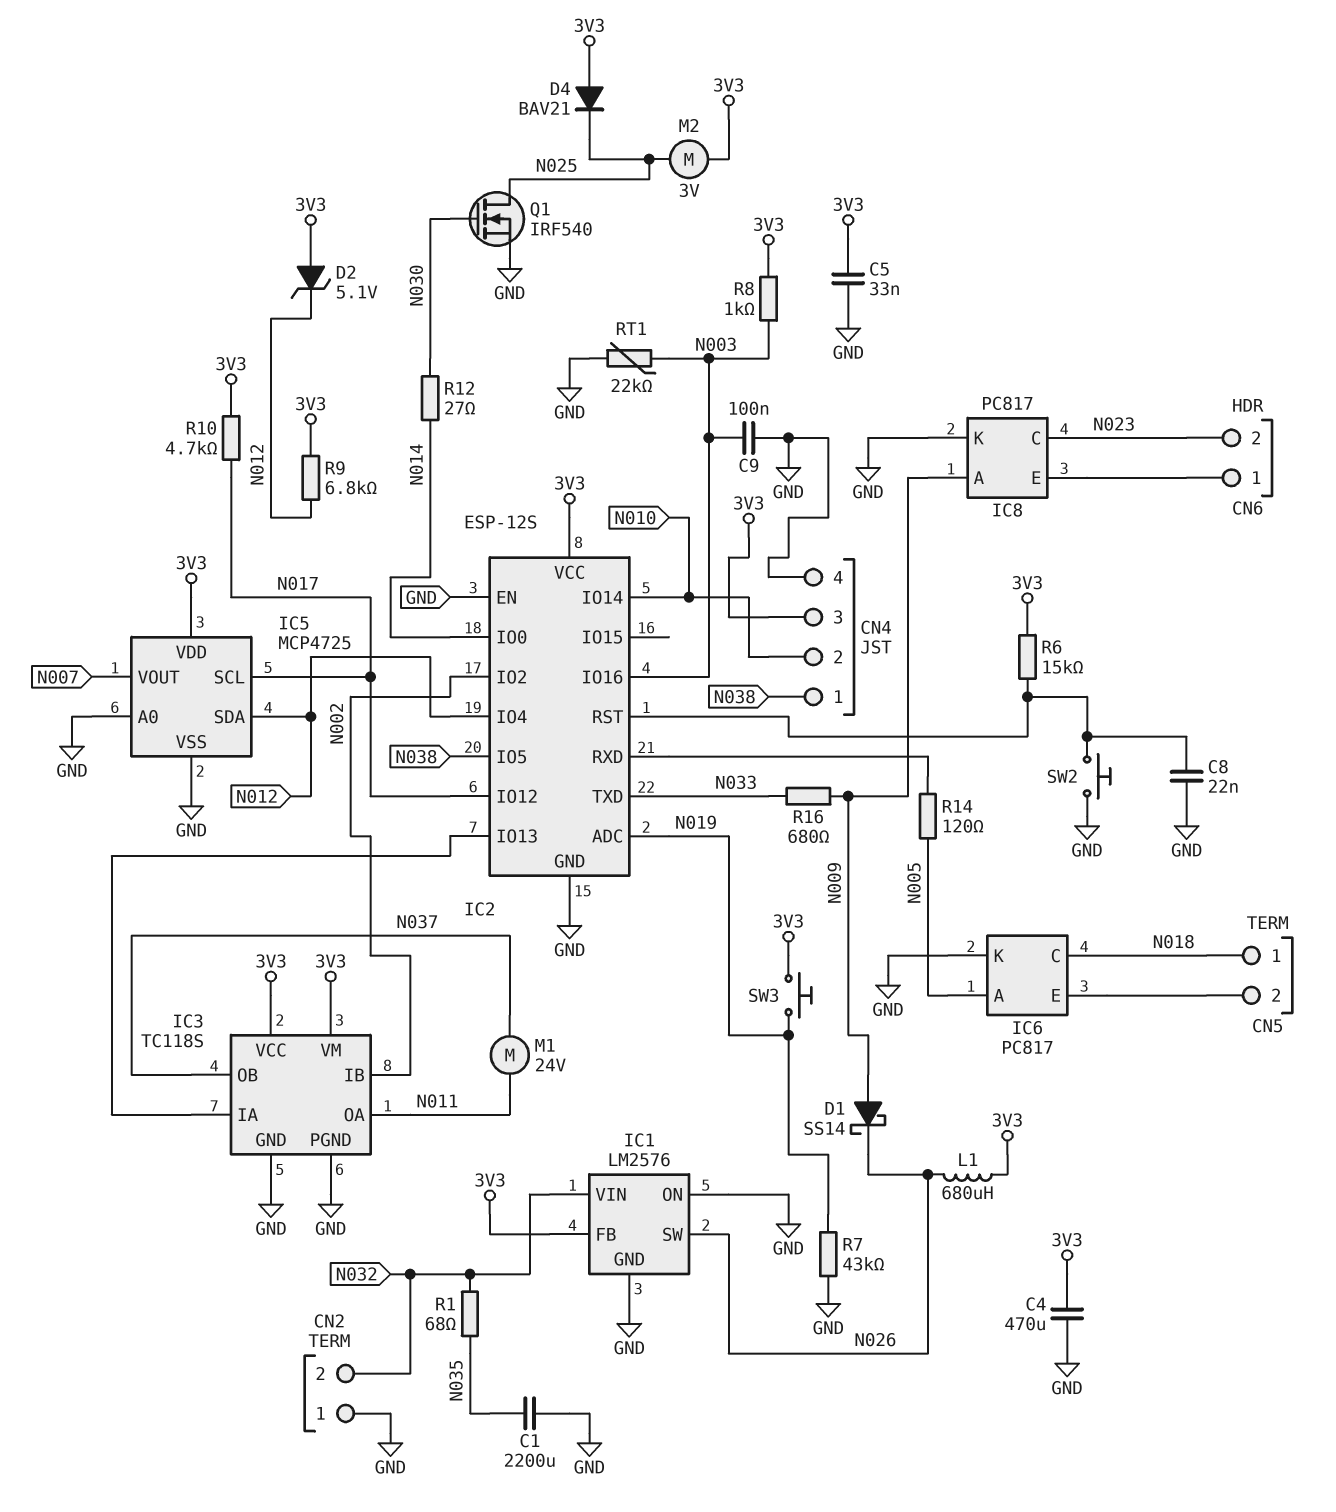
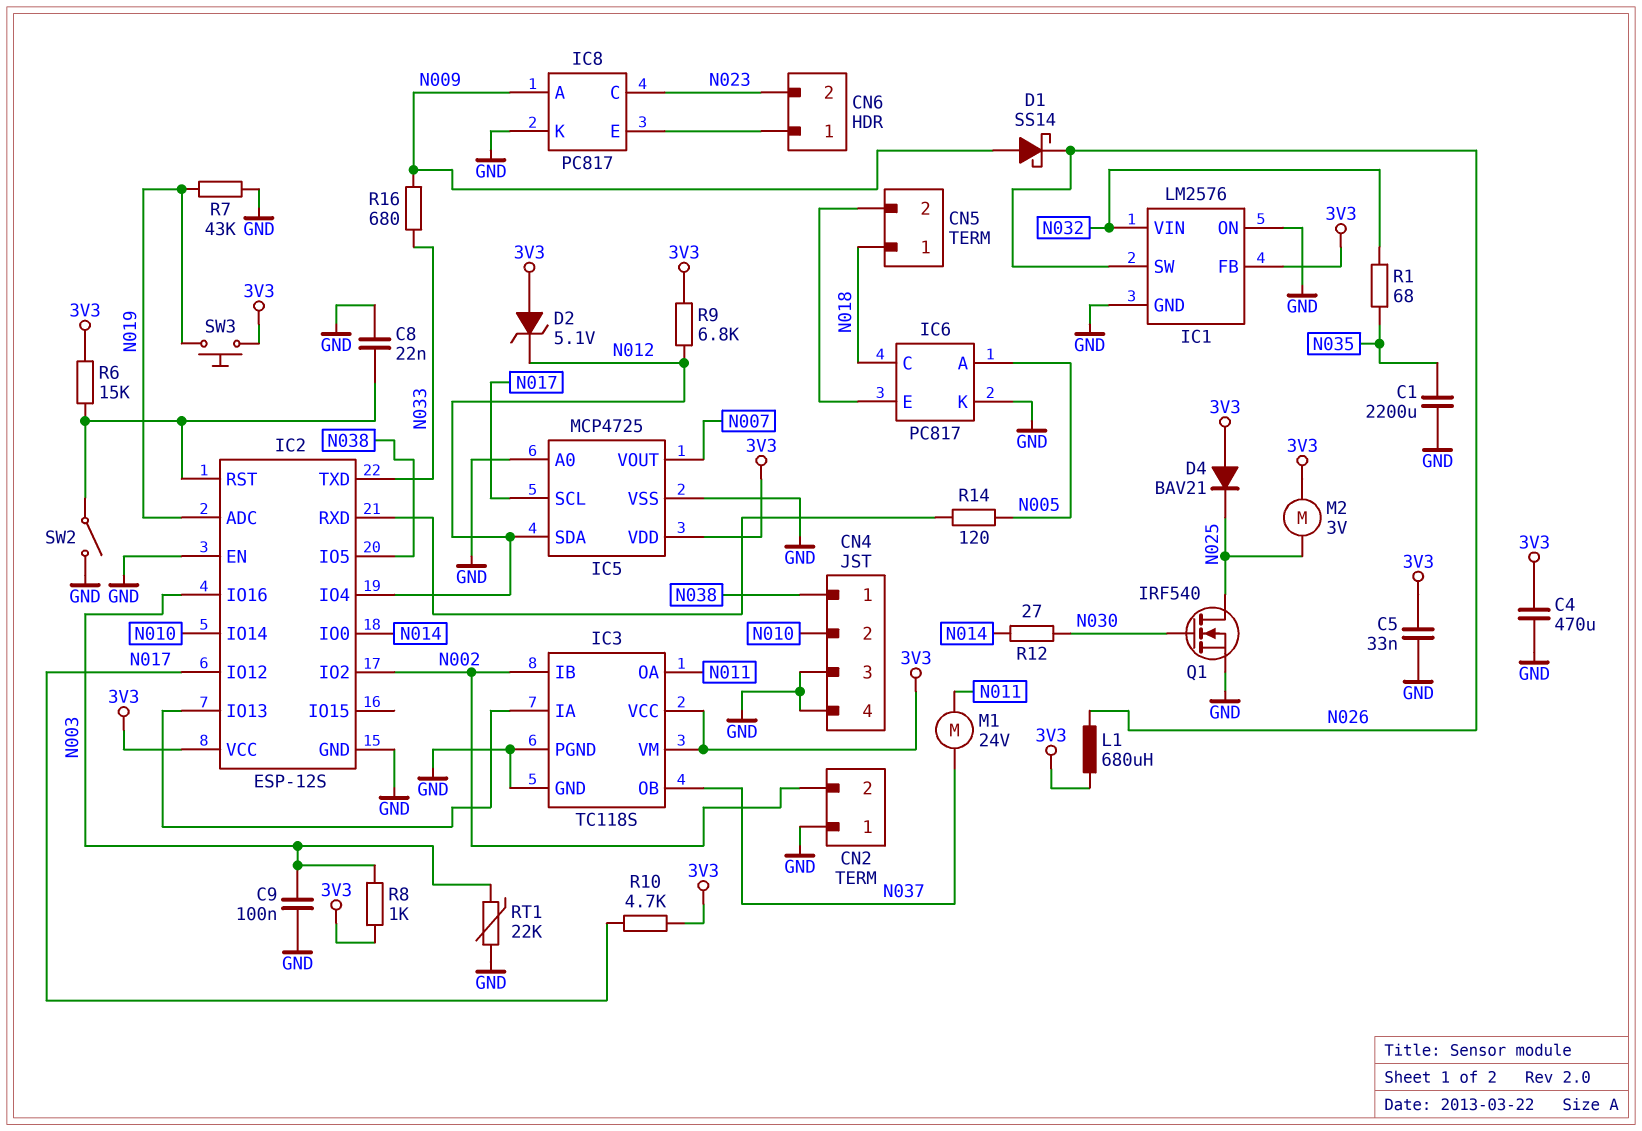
CN2 pin 2: N032 -> N002
CN4 pin 3: 3V3 -> GND
SW2: button (GND, IC2/RST) -> switch (GND, IC2/RST)

